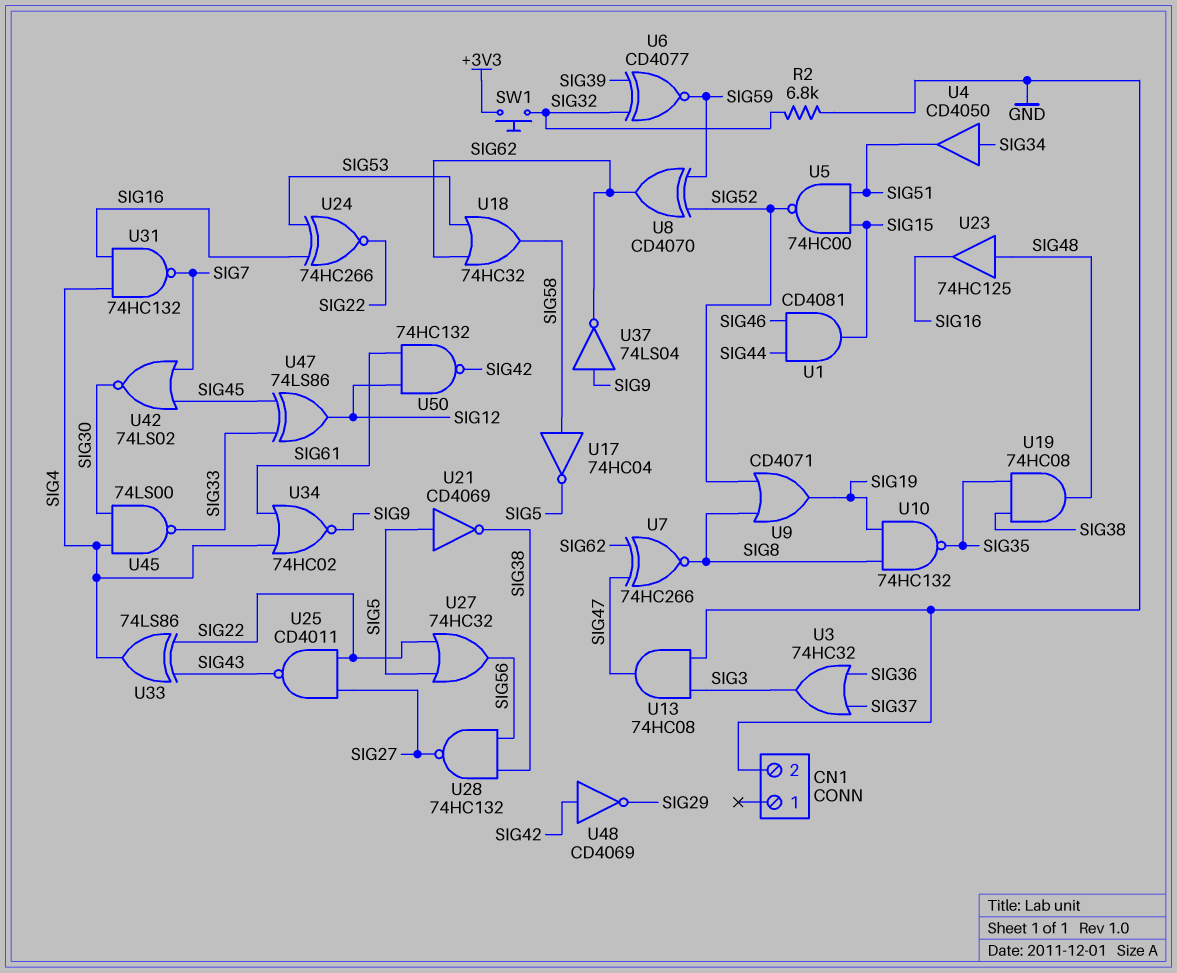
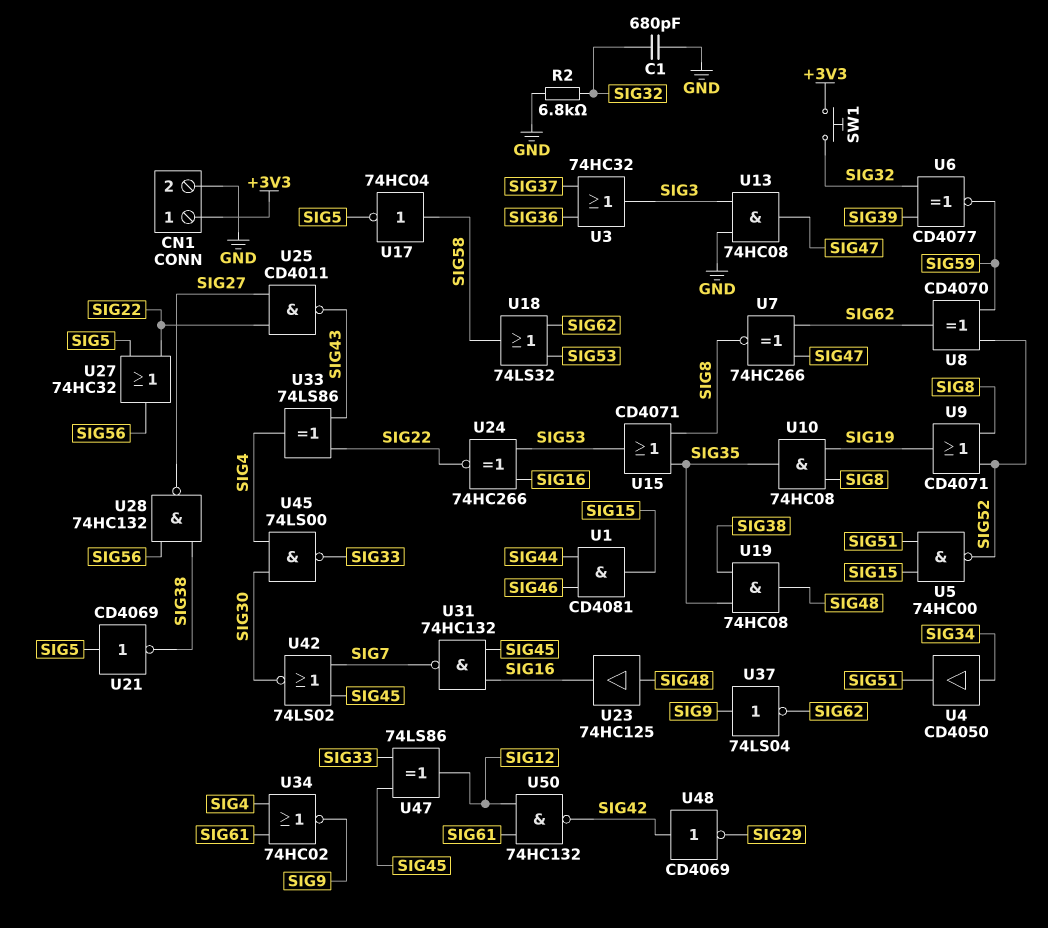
C1: none -> 680pF (GND, SIG32)
CN1 pin 1: none -> +3V3
U10: NAND 74HC132 (in SIG8, in SIG19, out SIG35) -> AND 74HC08 (in SIG8, in SIG19, out SIG35)
U15: none -> OR CD4071 (in SIG8, in SIG35, out SIG53)
U18: OR 74HC32 (in SIG53, in SIG62, out SIG58) -> OR 74LS32 (in SIG53, in SIG62, out SIG58)
U31: NAND 74HC132 (in SIG4, in SIG16, out SIG7) -> NAND 74HC132 (in SIG16, in SIG45, out SIG7)

